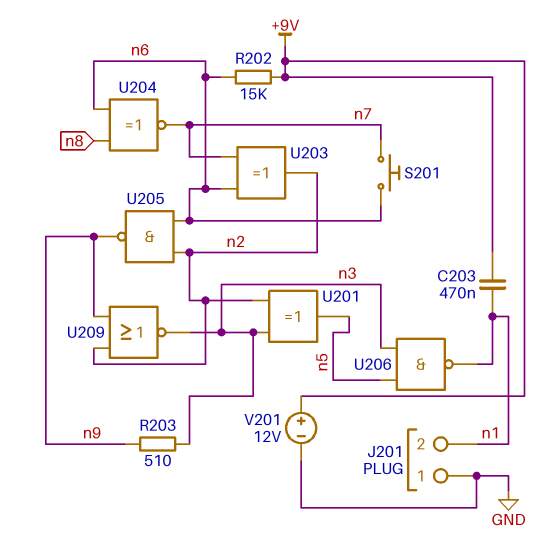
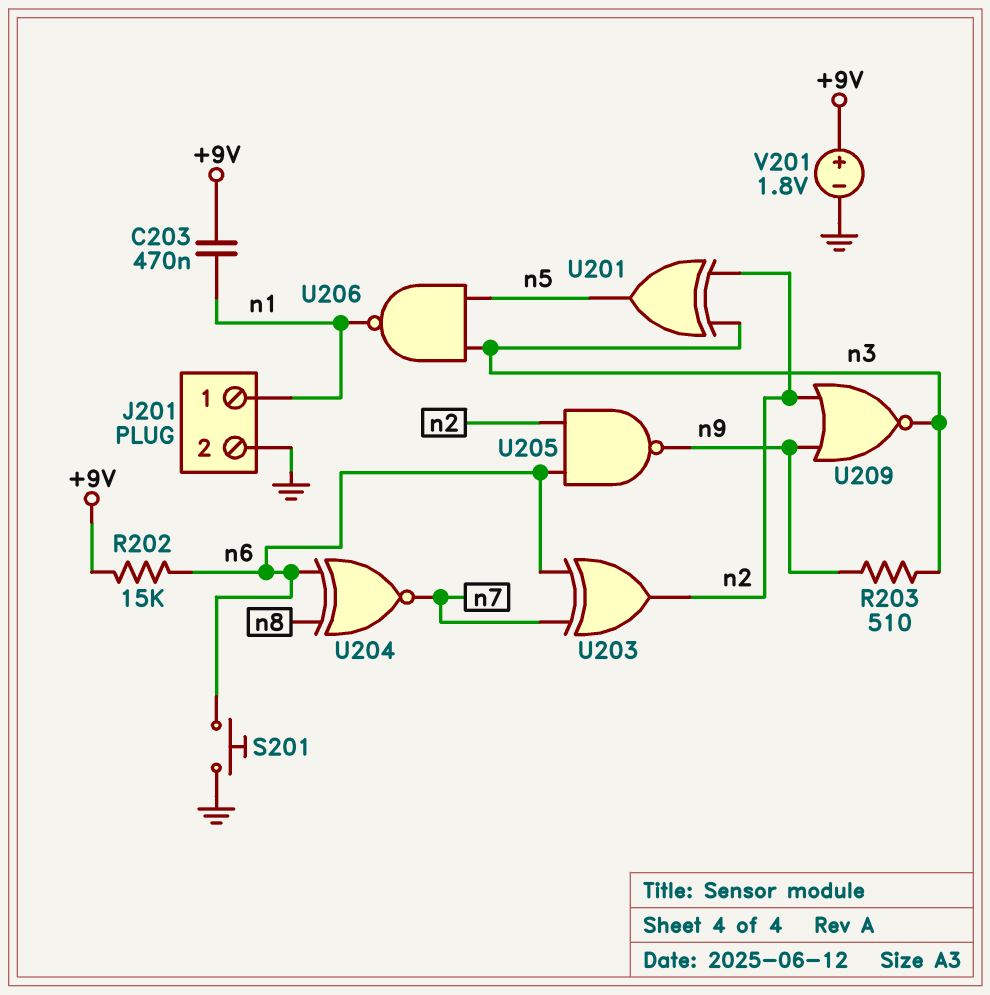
J201 pin 1: GND -> n1
J201 pin 2: n1 -> GND
S201: button (n6, n7) -> button (GND, n6)
V201: 12V (plus +9V, minus GND) -> 1.8V (plus +9V, minus GND)

